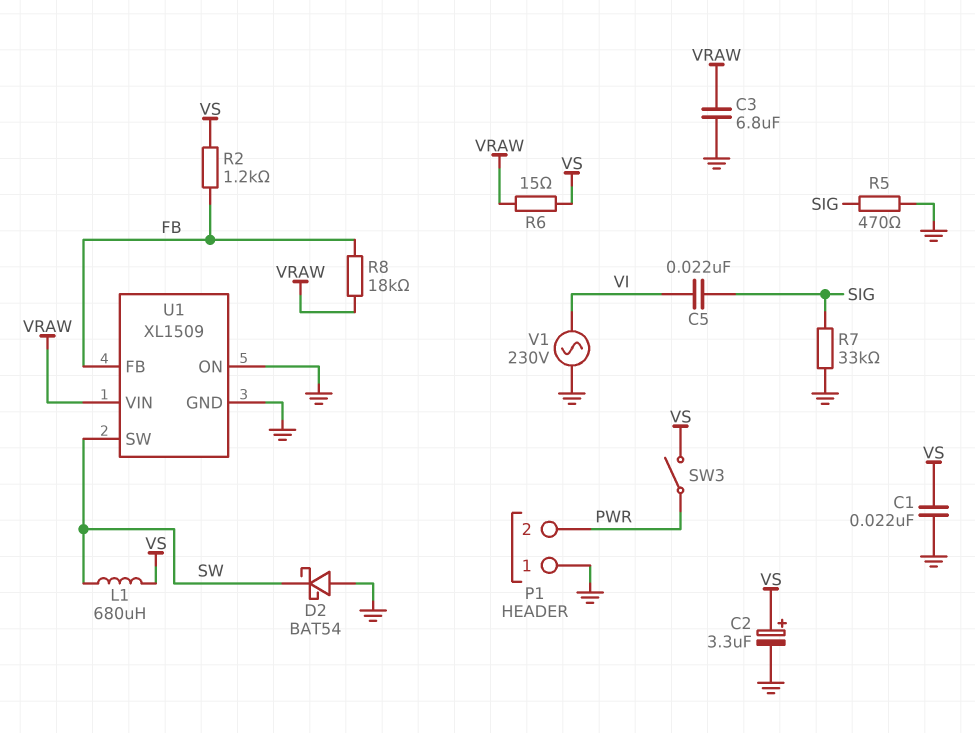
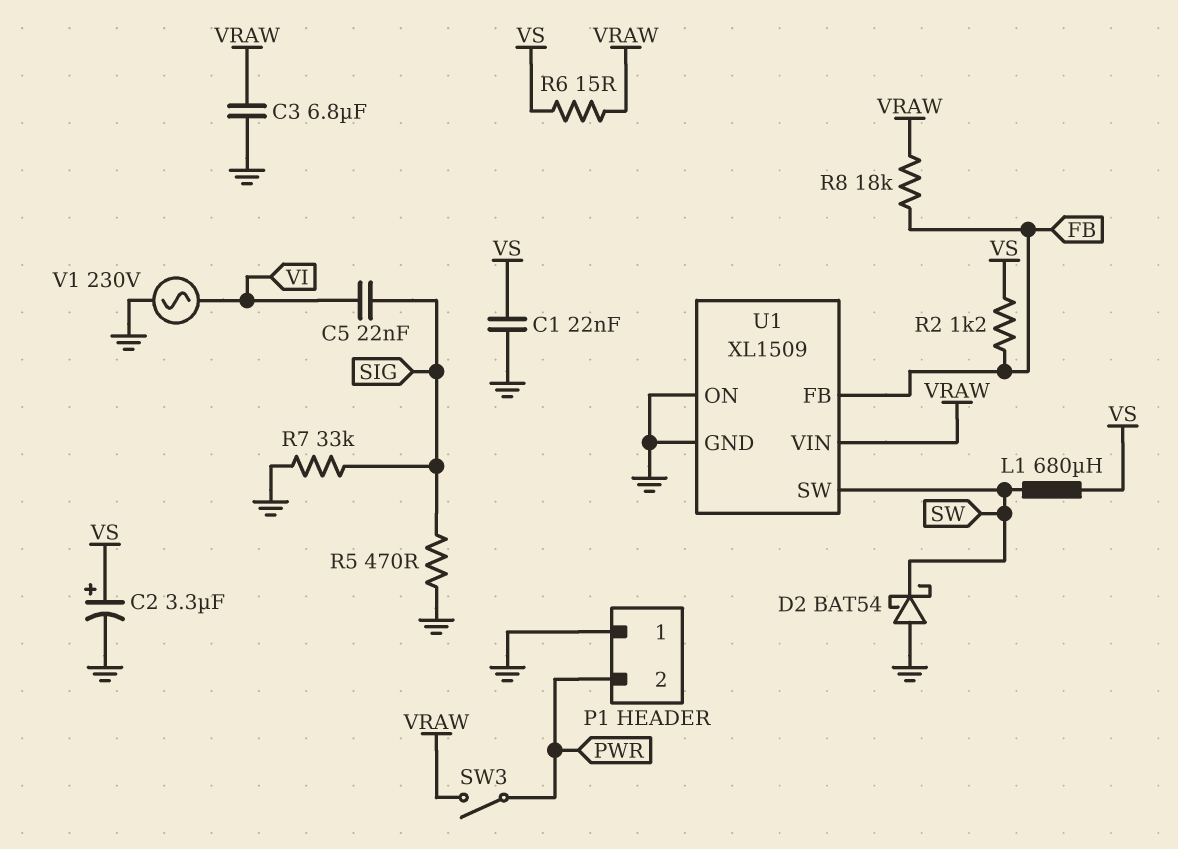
SW3: switch (PWR, VS) -> switch (PWR, VRAW)

